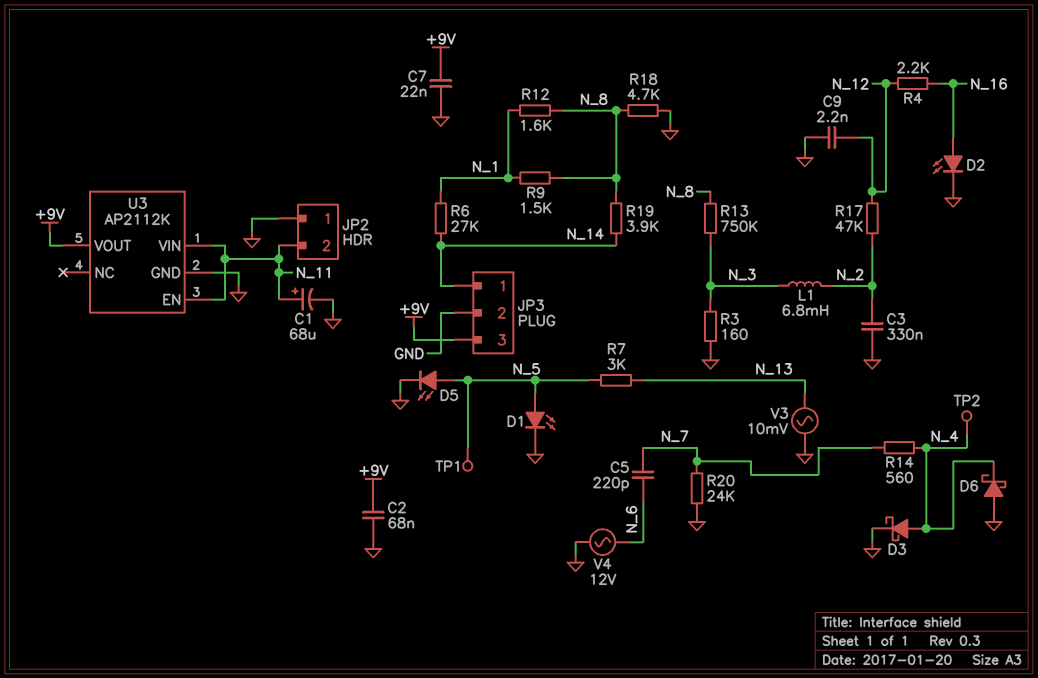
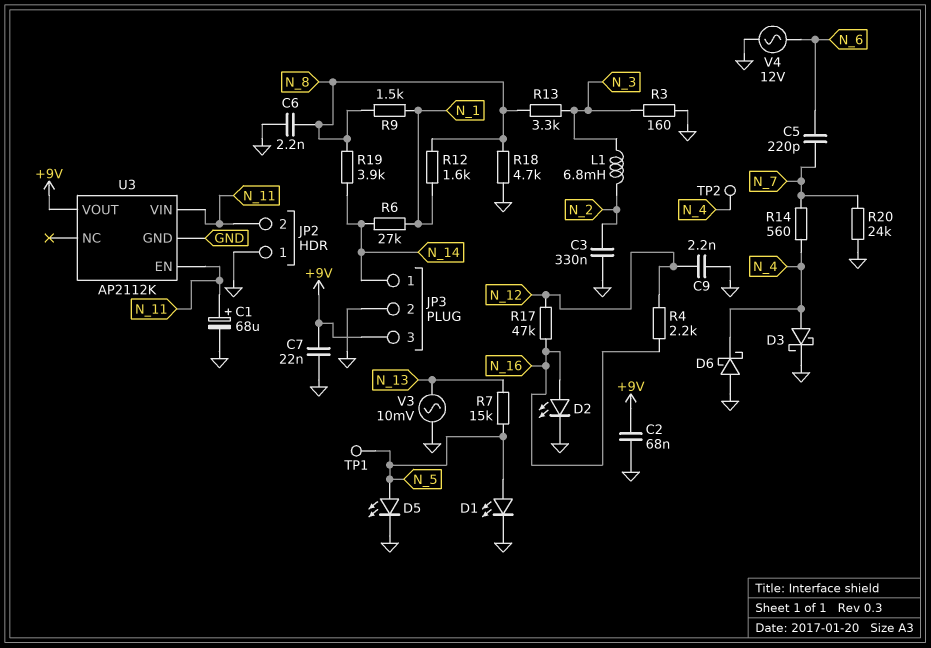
C6: none -> 2.2nF (GND, N_8)
R7: 3k (N_5, N_13) -> 15k (N_5, N_13)
R13: 750k (N_3, N_8) -> 3.3k (N_3, N_8)
R17: 47k (N_2, N_12) -> 47k (N_12, N_16)

